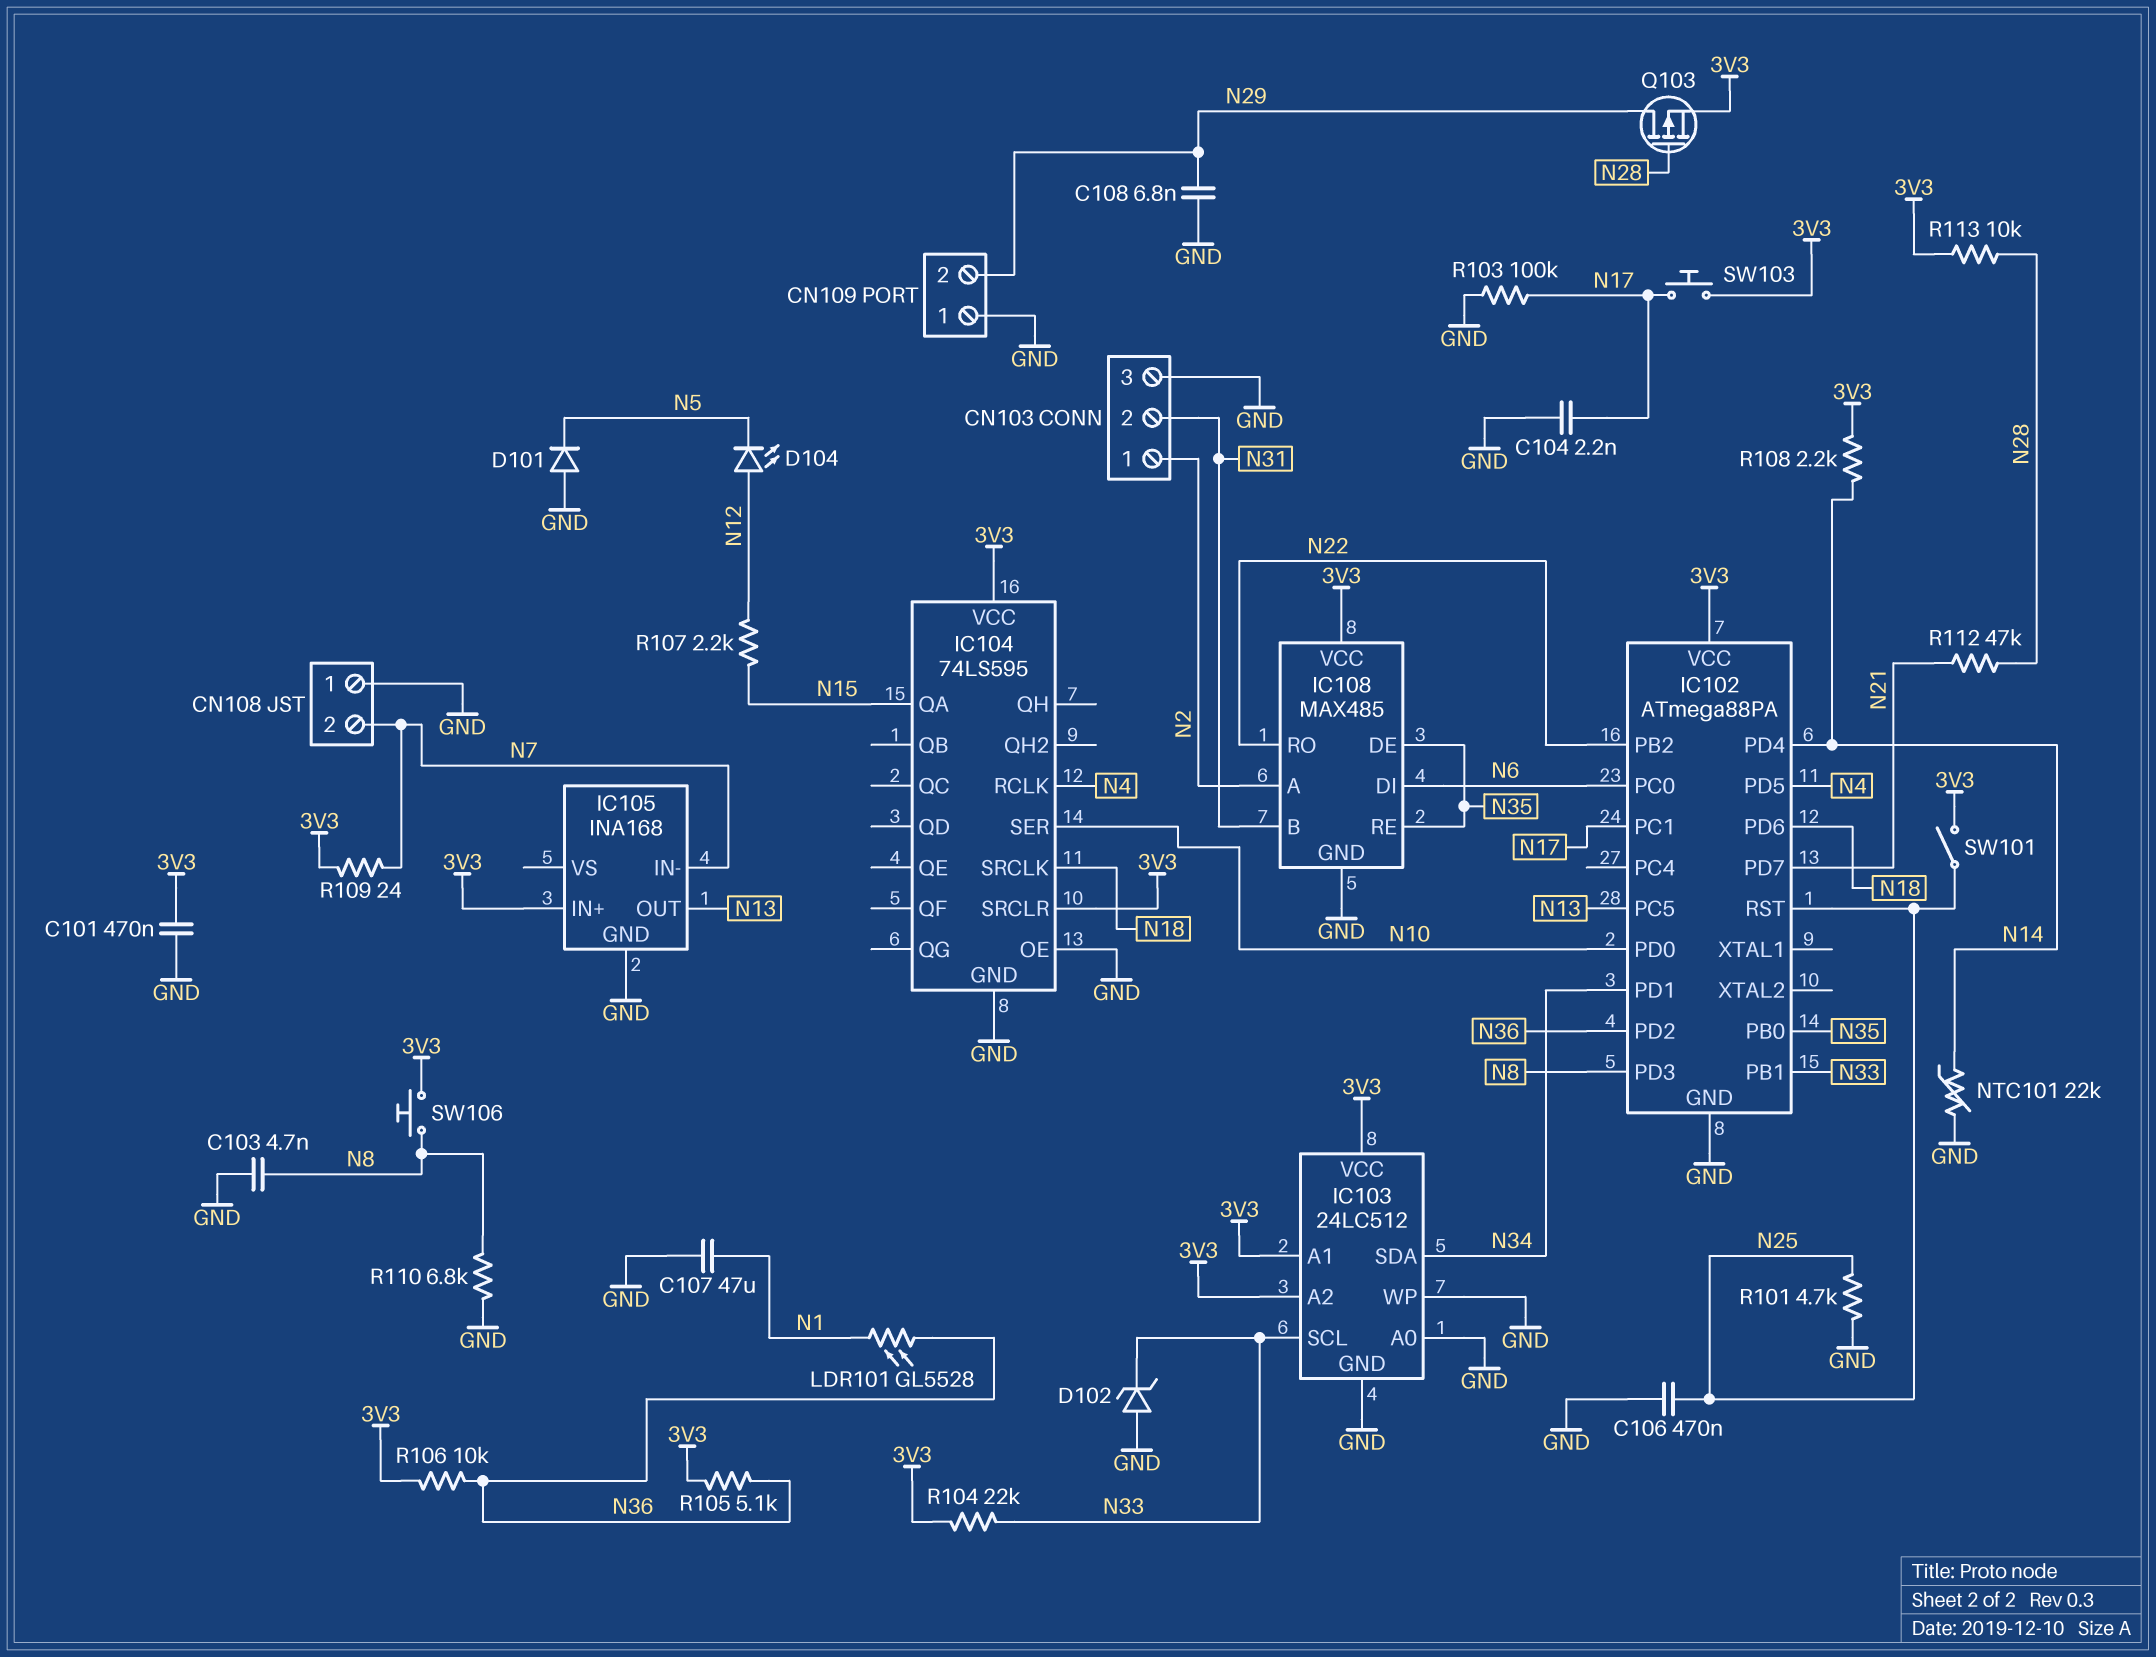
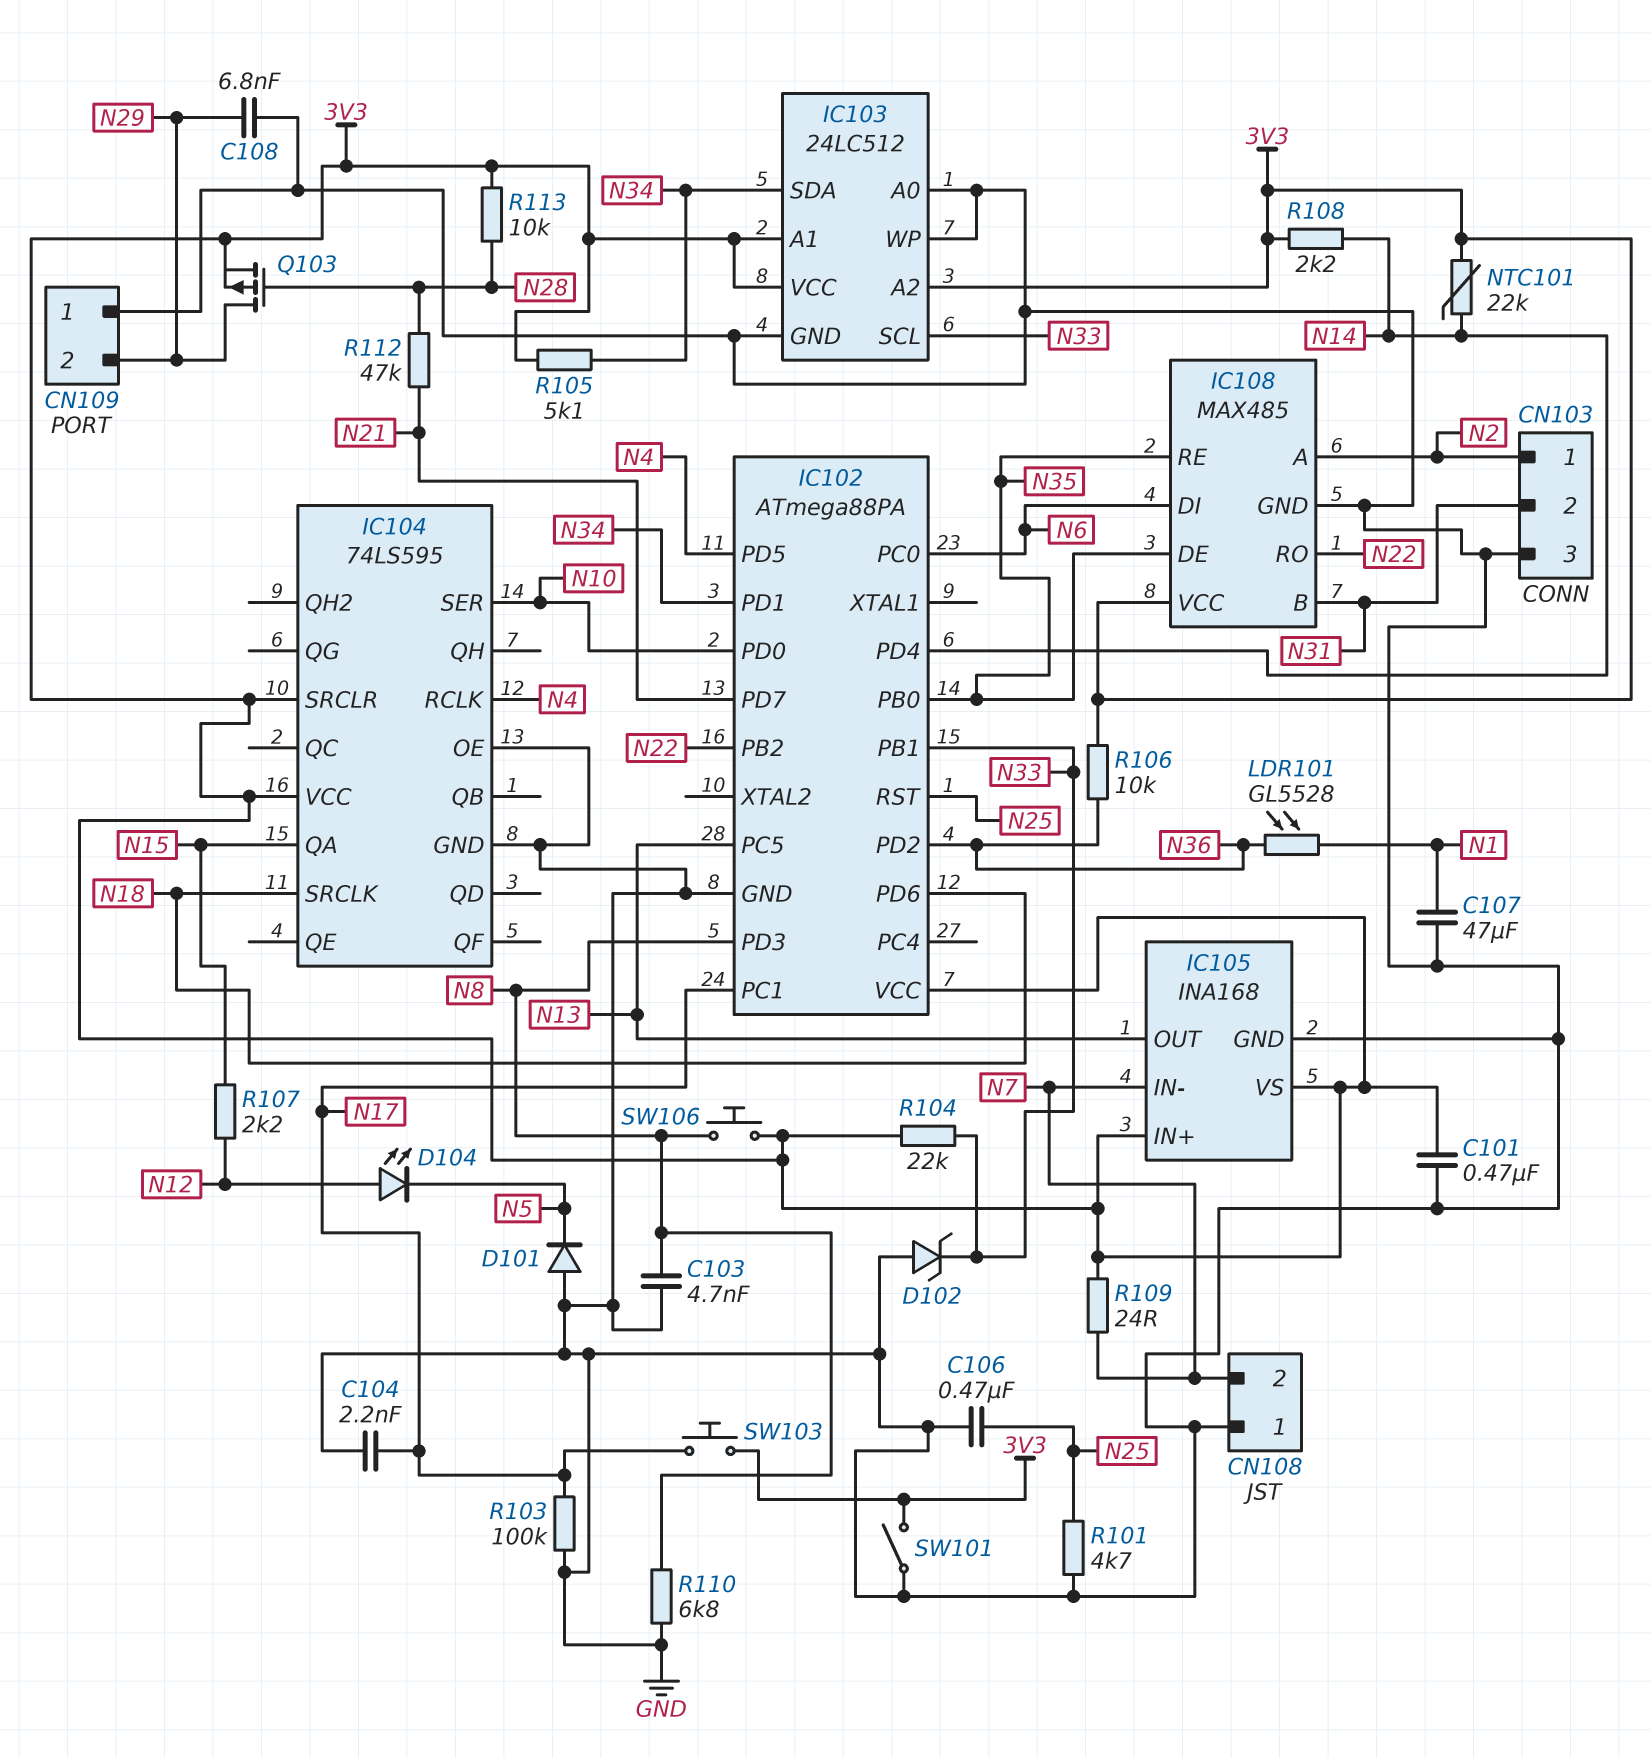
IC105 pin VS: none -> 3V3
NTC101: 22k (GND, N14) -> 22k (3V3, N14)
R105: 5.1k (3V3, N36) -> 5.1k (3V3, N34)
SW101: switch (3V3, N25) -> switch (3V3, GND)

